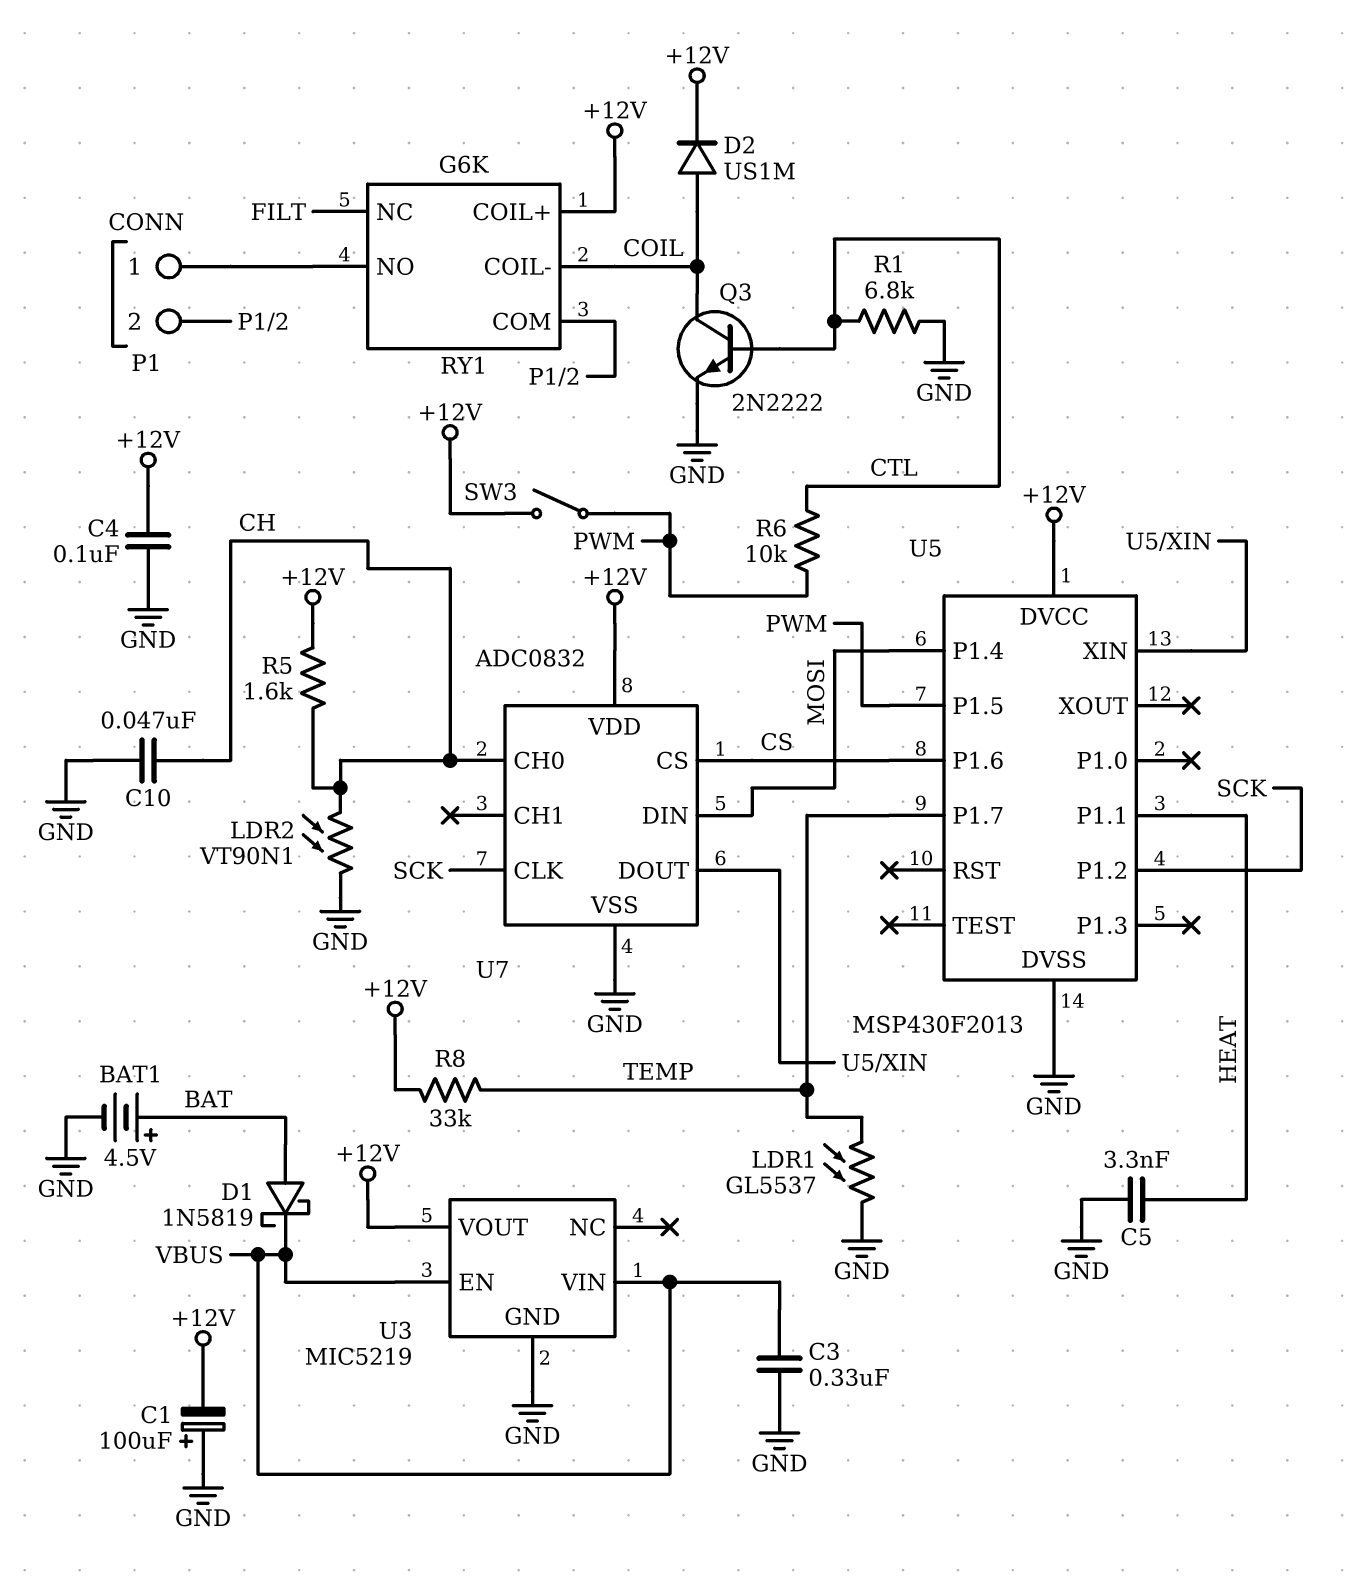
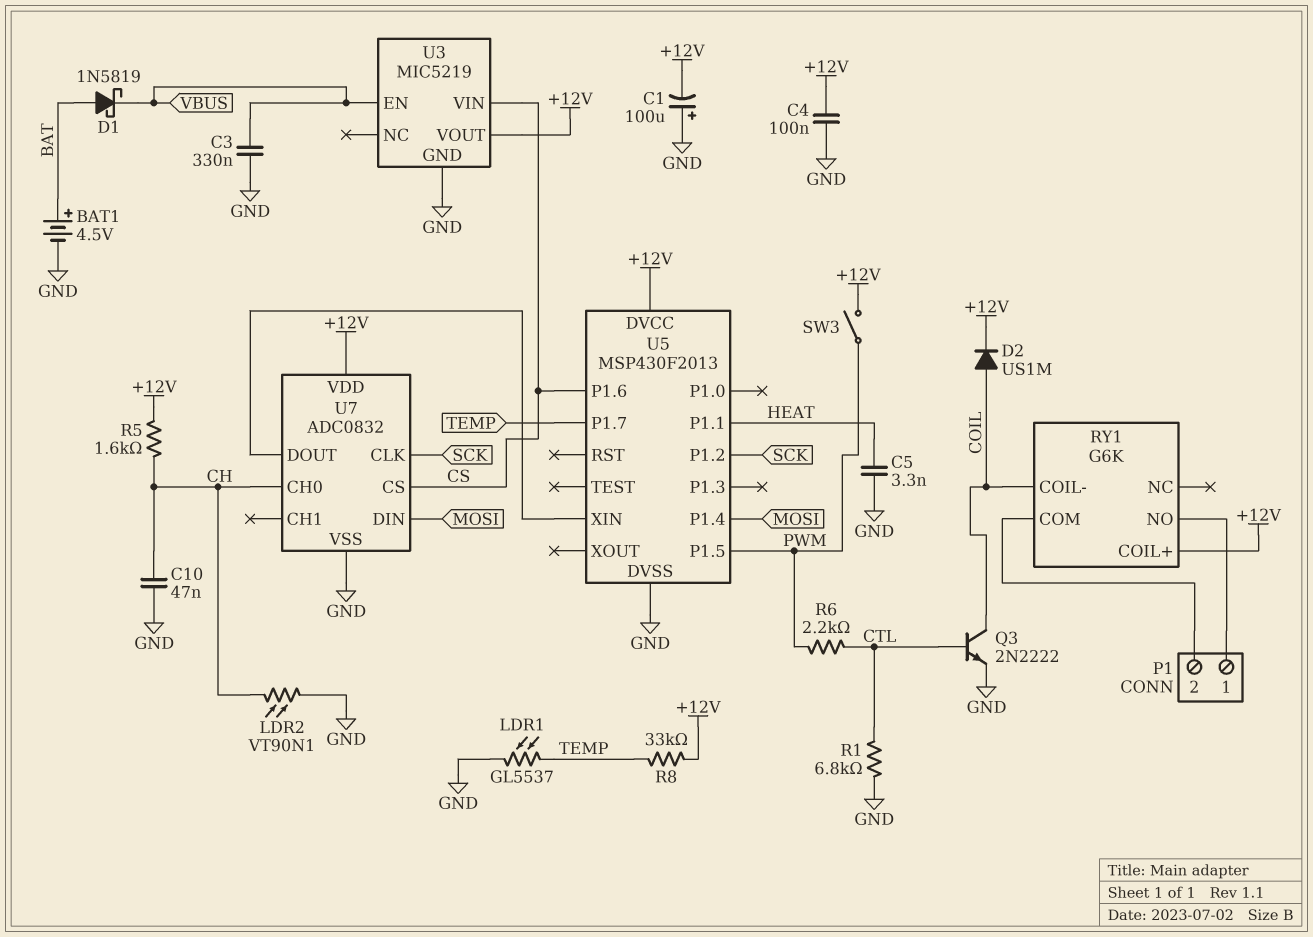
R6: 10k (CTL, PWM) -> 2.2k (CTL, PWM)
RY1 pin NC: FILT -> none
U3 pin VIN: VBUS -> CS

